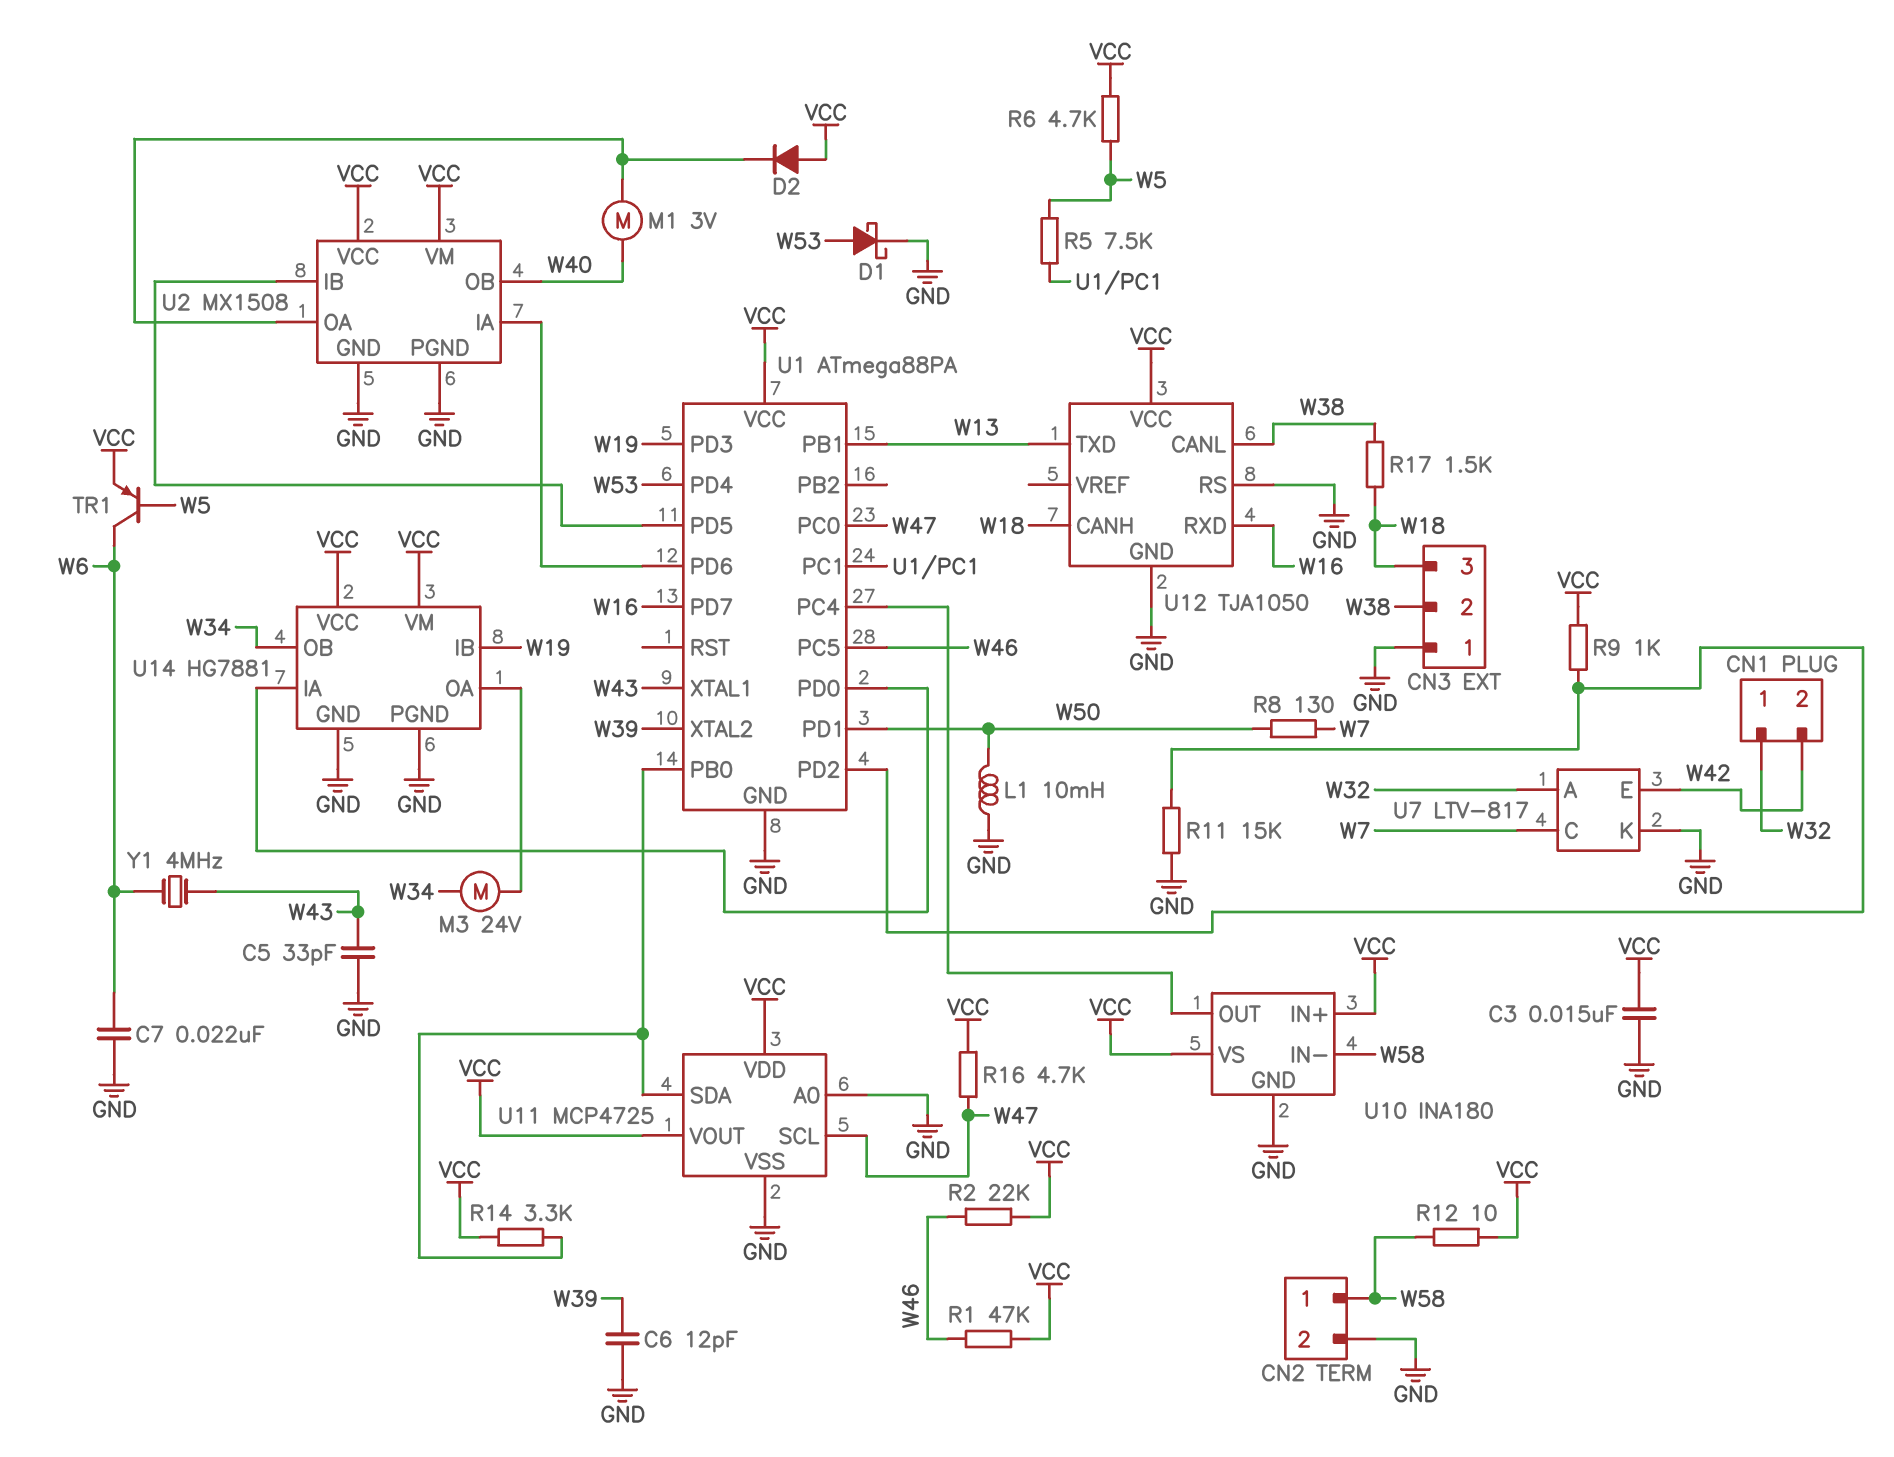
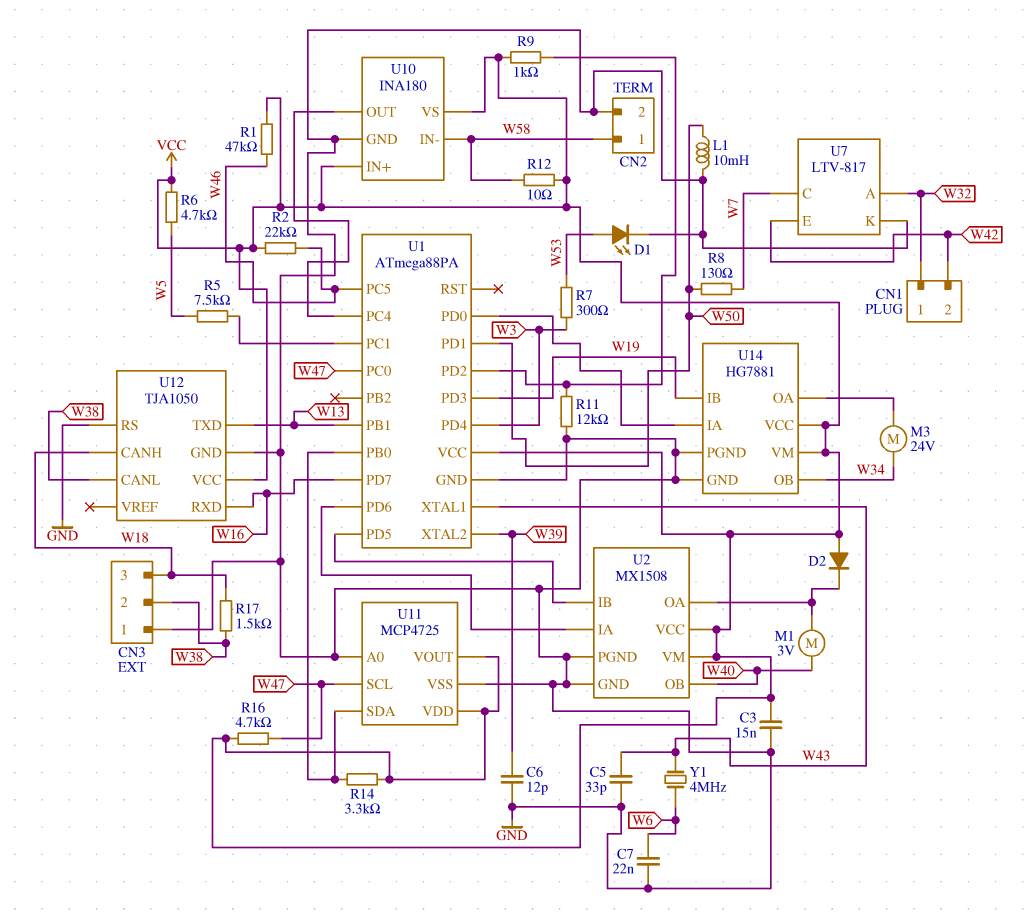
D1: schottky (A W53, K GND) -> LED (A W53, K GND)
R7: none -> 300 (W3, W53)
R11: 15k (GND, U1/PD2) -> 12k (GND, U1/PD2)
TR1: PNP (B W5, C W6, E VCC) -> none
U1 pin PD4: W53 -> W3

